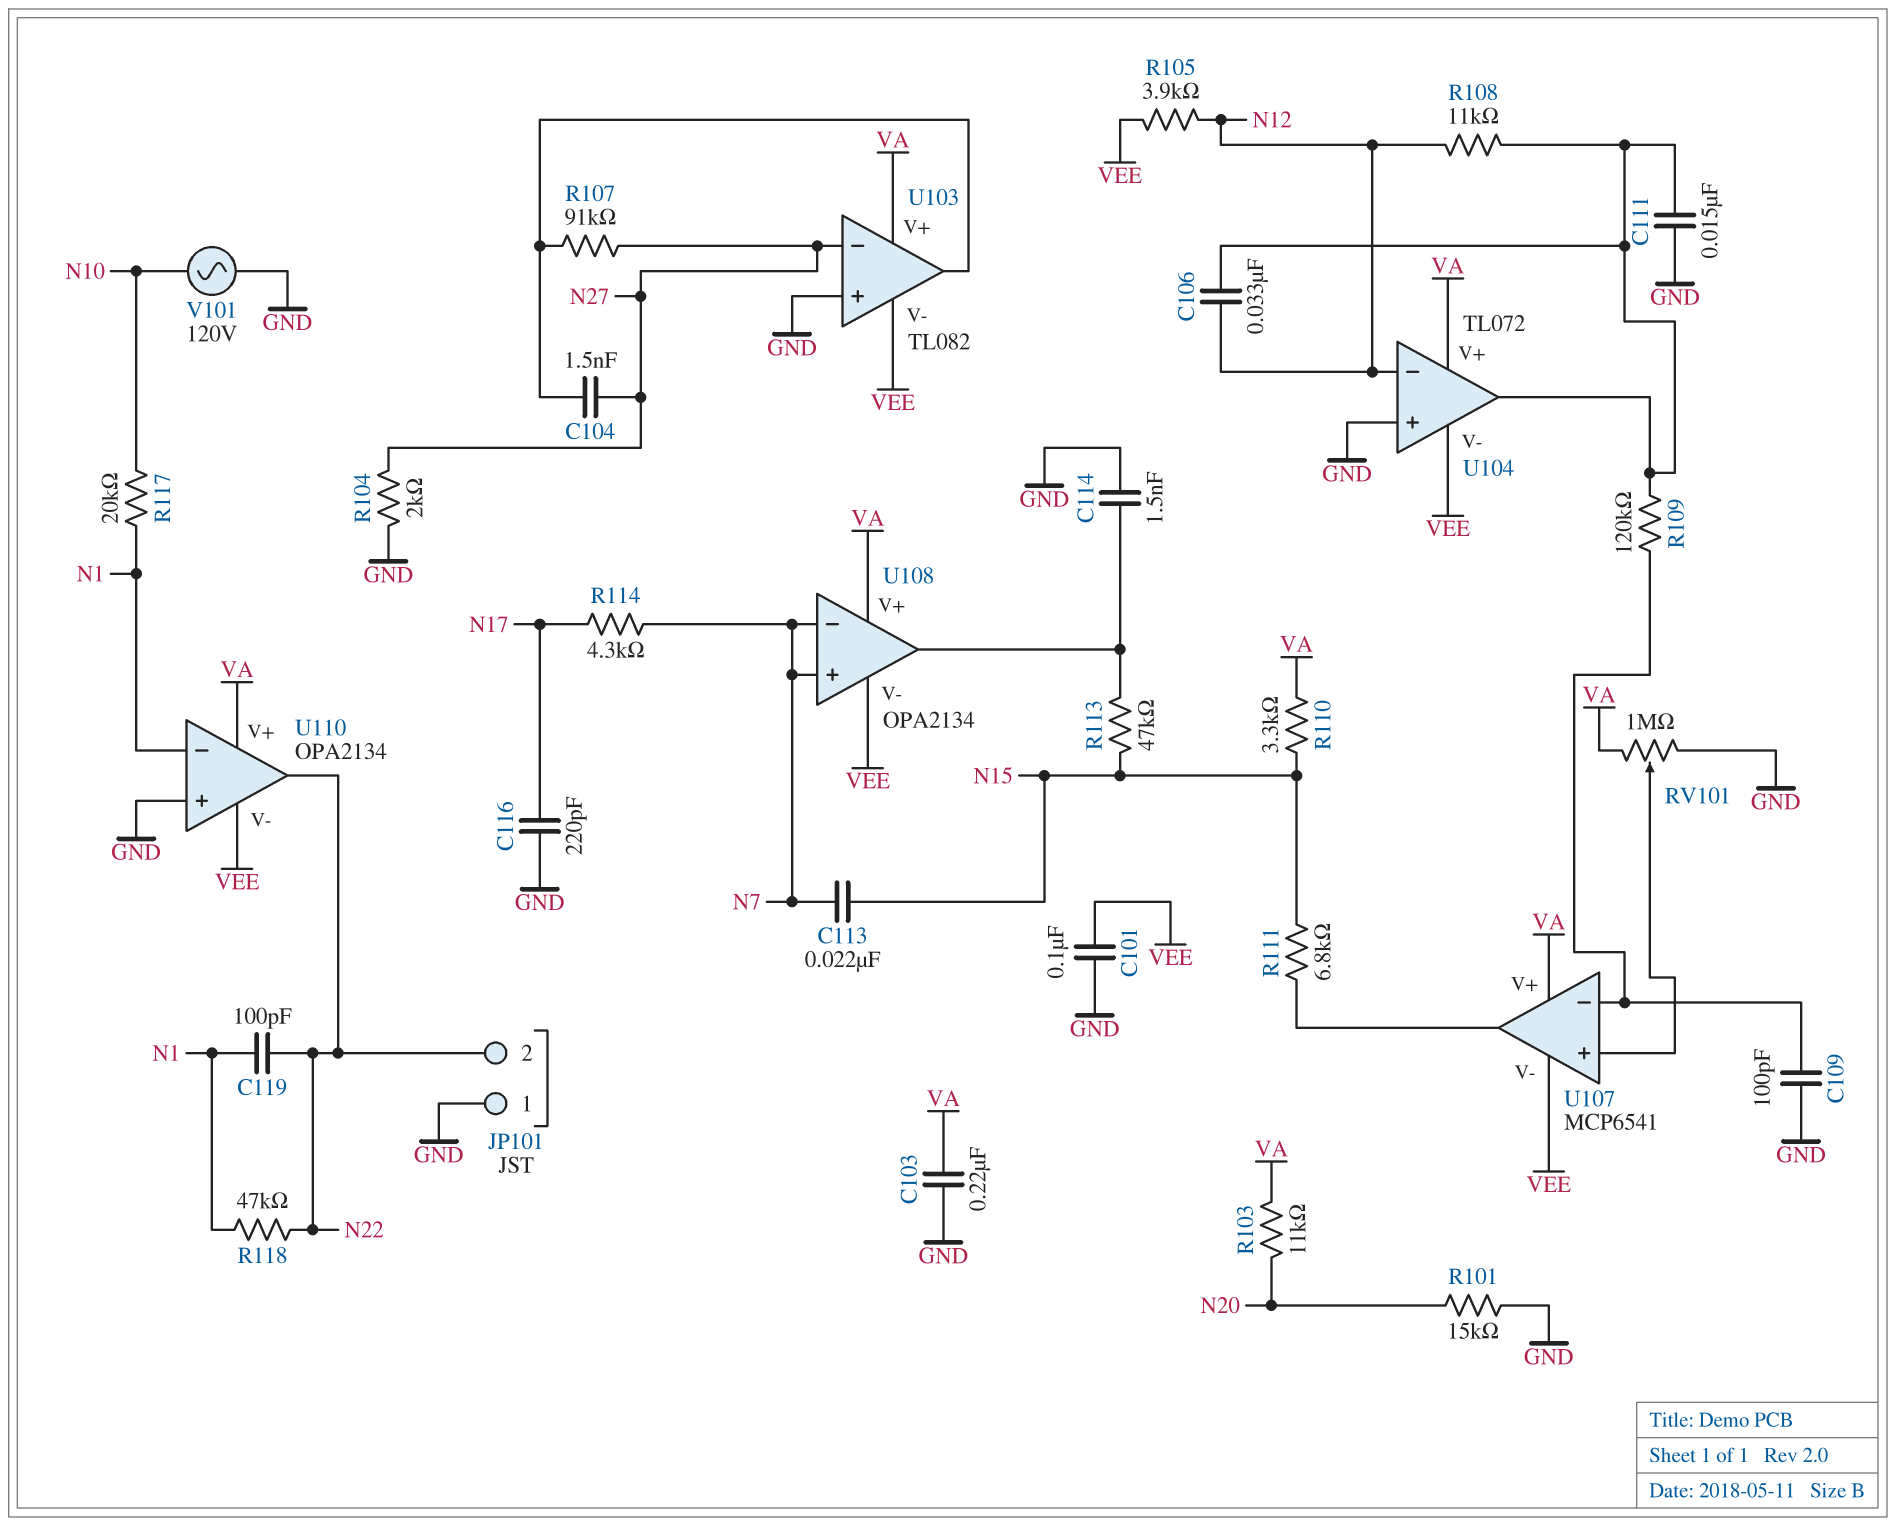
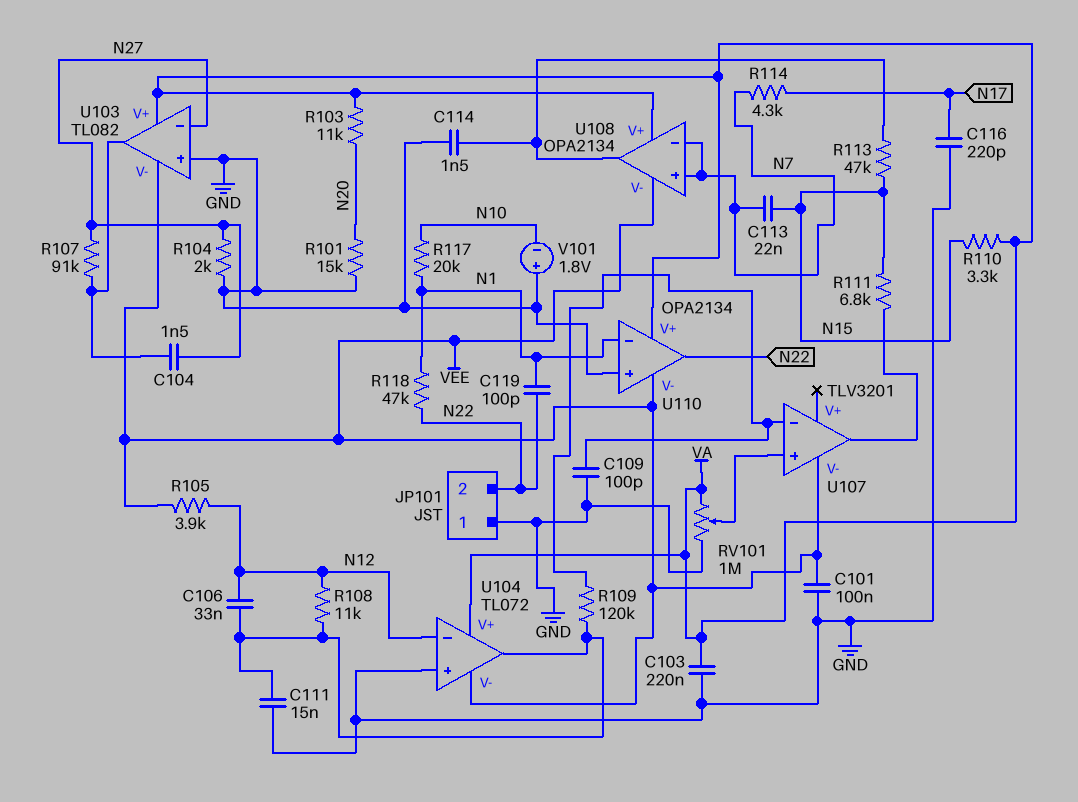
U107: MCP6541 -> TLV3201
U107 pin V+: VA -> none
V101: AC 120V (GND, N10) -> 1.8V (plus GND, minus N10)

